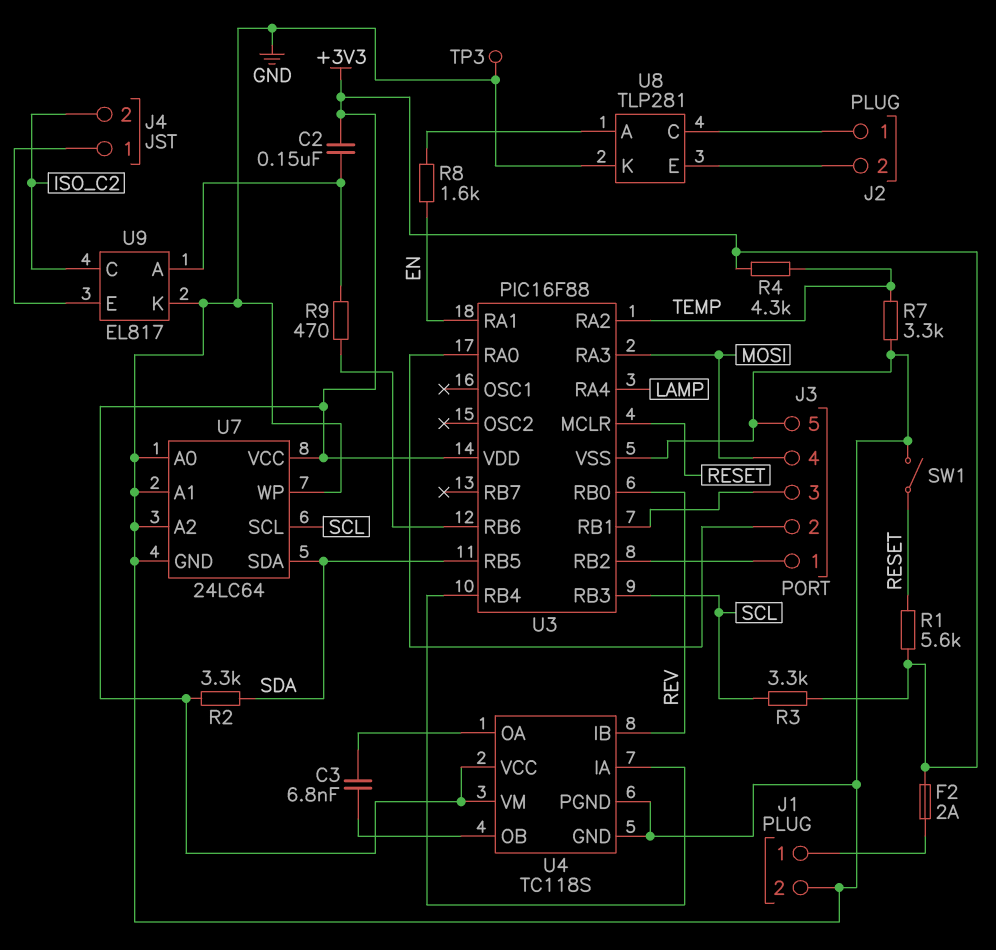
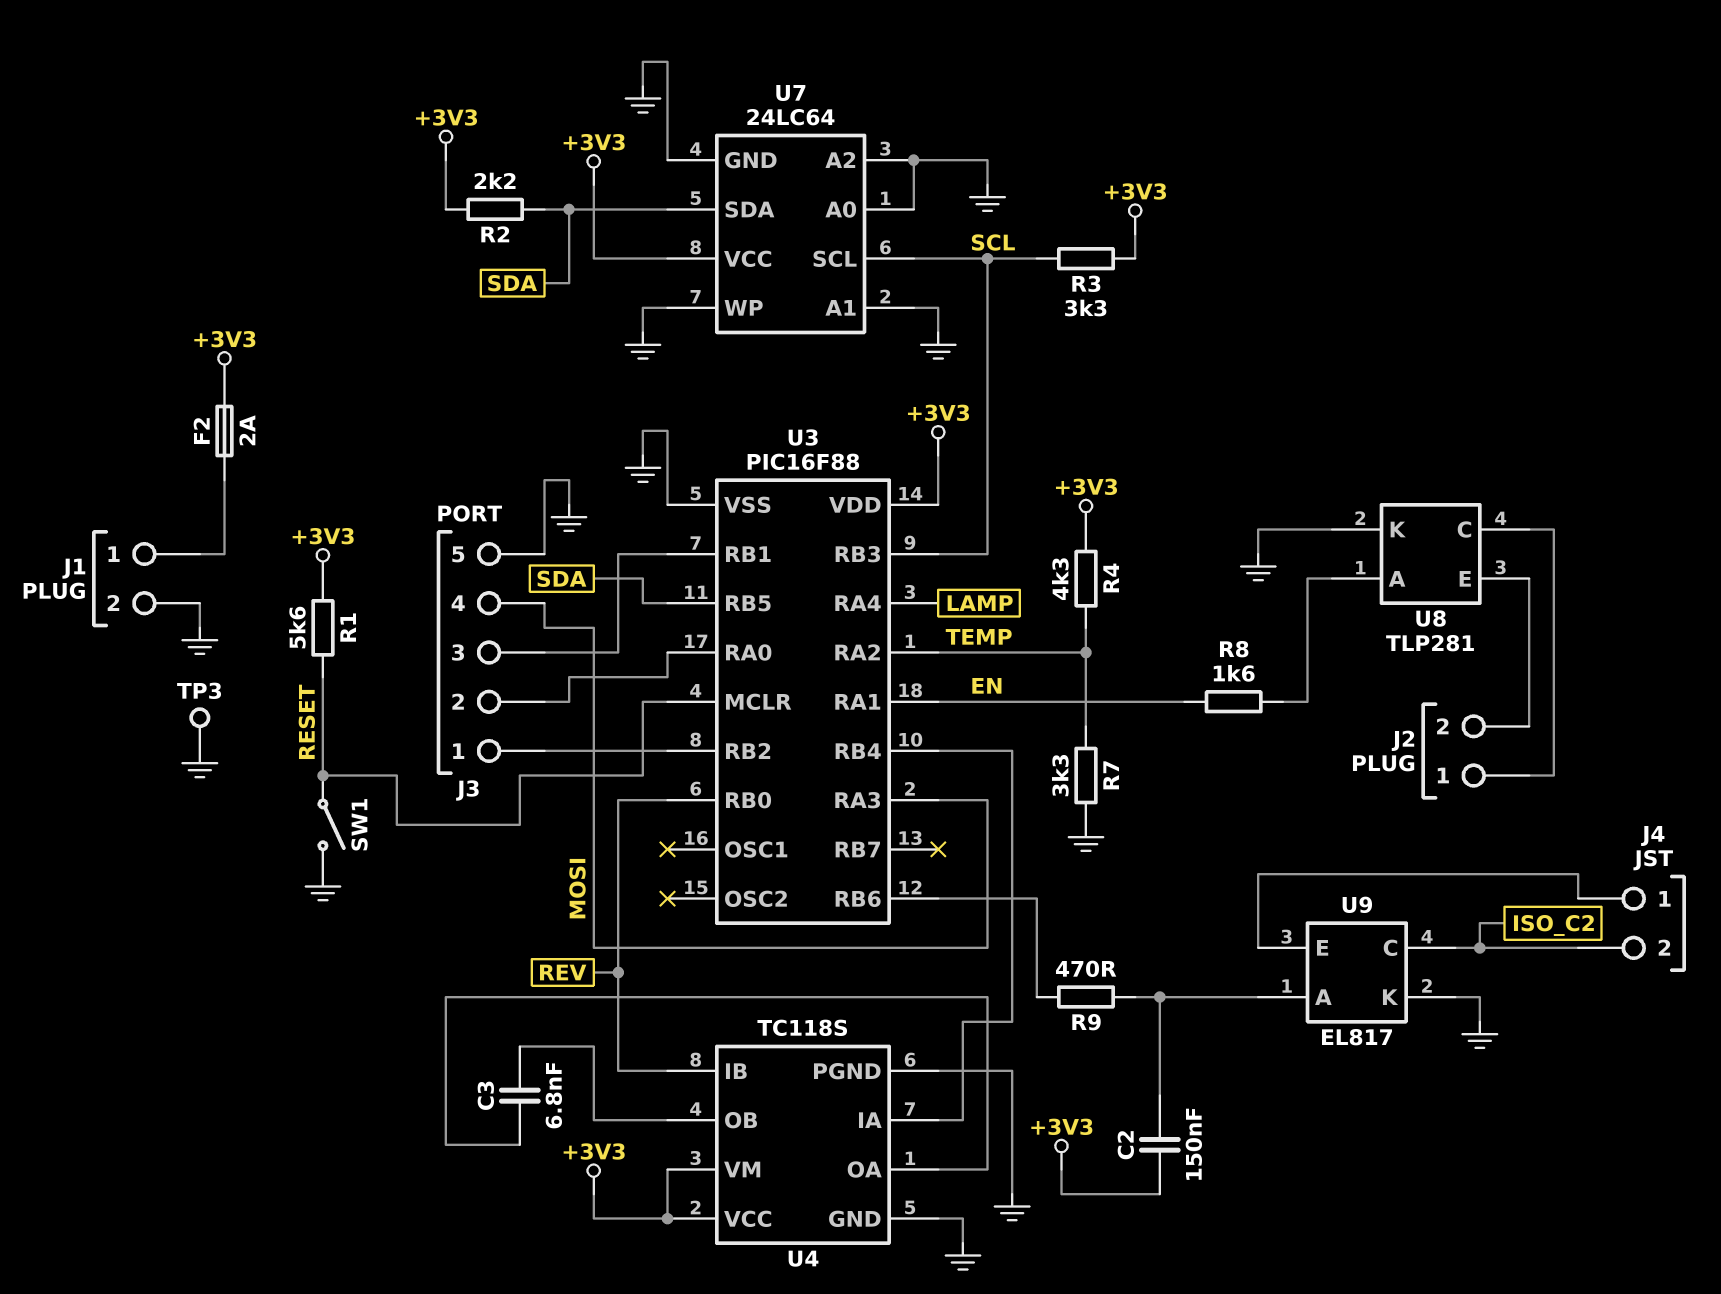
R2: 3.3k (+3V3, SDA) -> 2.2k (+3V3, SDA)

